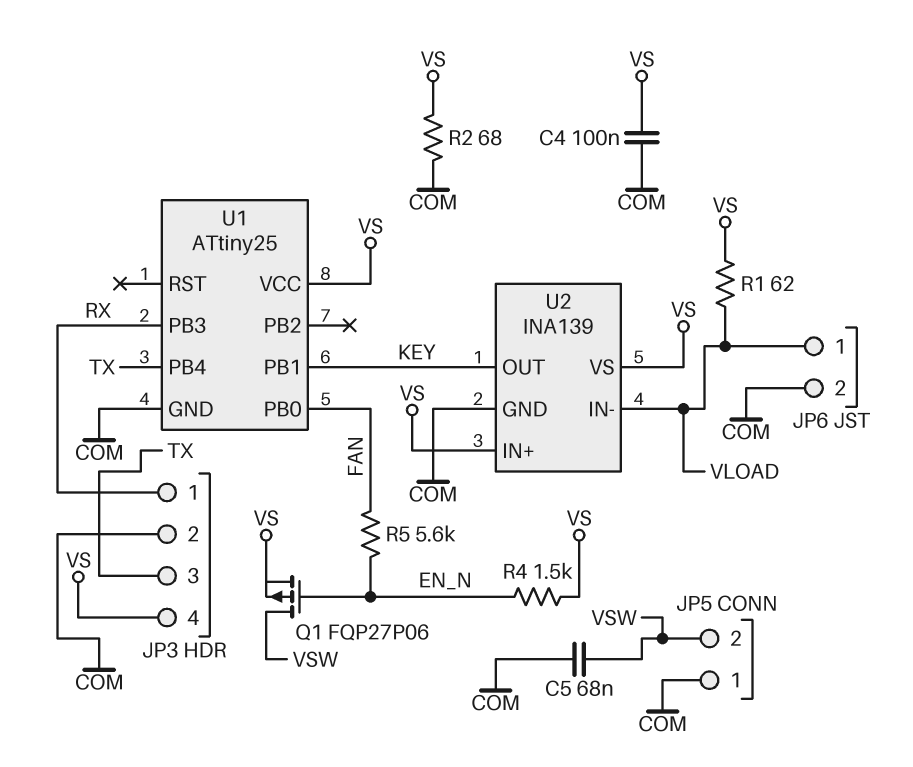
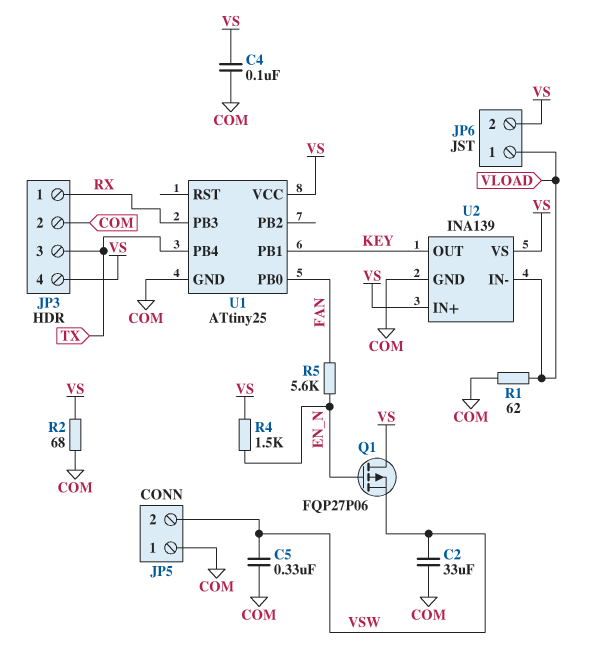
C2: none -> 33uF (COM, VSW)
C5: 68nF (COM, VSW) -> 330nF (COM, VSW)
JP6 pin 2: COM -> VS
Q1: PMOS FQP27P06 (G EN_N, D VSW, S VS) -> PMOS FQP27P06 (G EN_N, D VS, S VSW)
R1: 62 (VLOAD, VS) -> 62 (COM, VLOAD)

